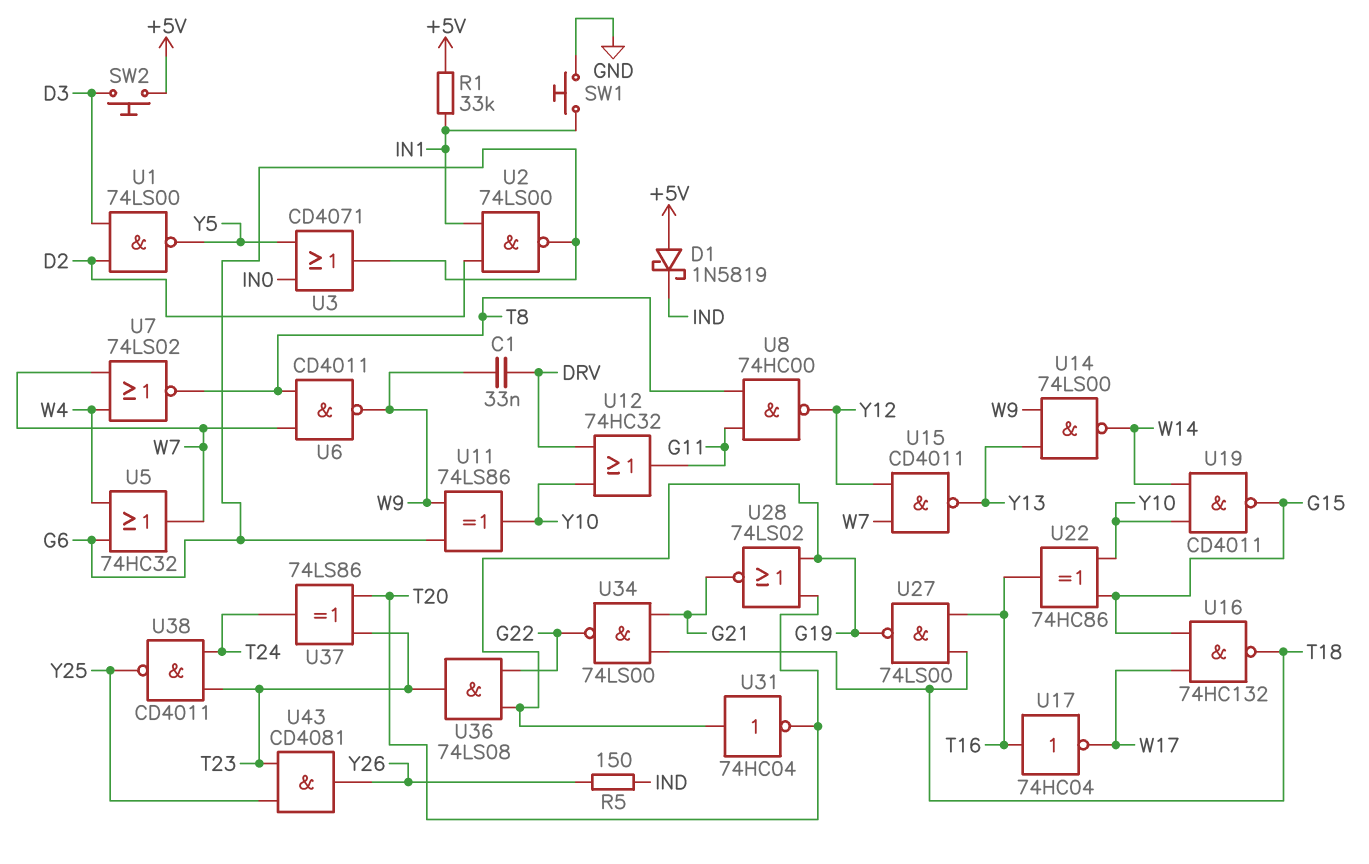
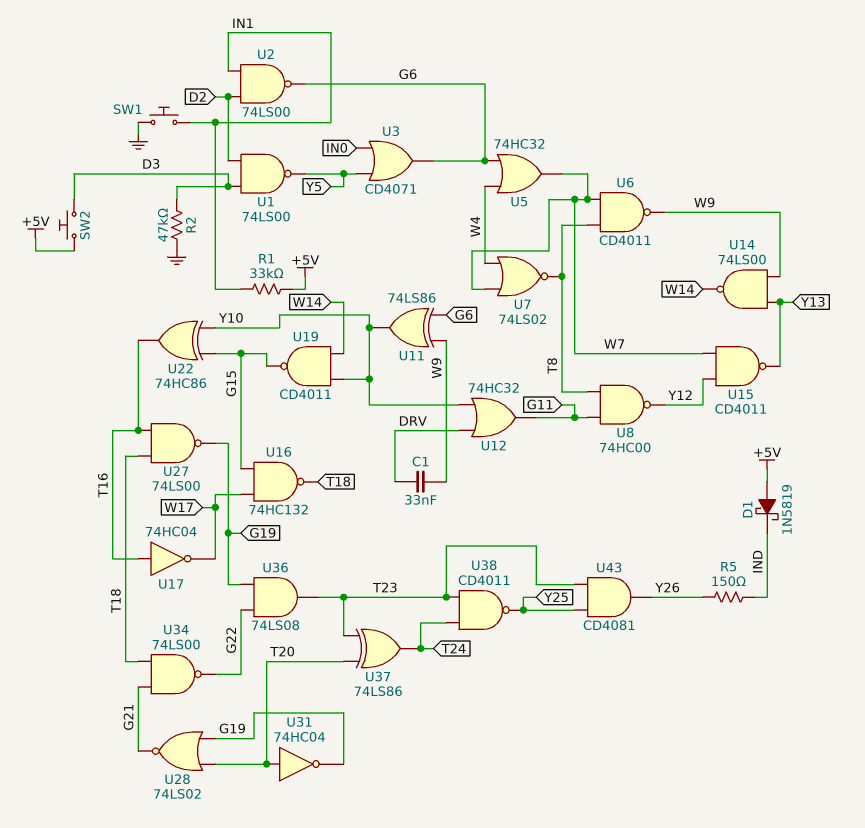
R2: none -> 47k (D3, GND)
U31: NOT 74HC04 (in G19, out T20) -> NOT 74HC04 (in T20, out G19)

